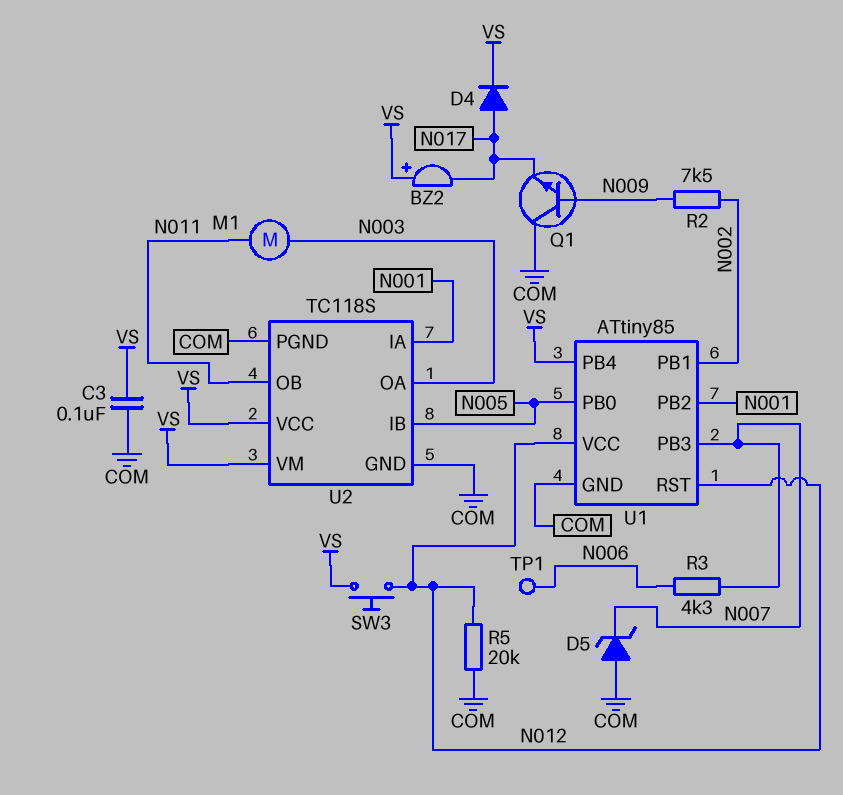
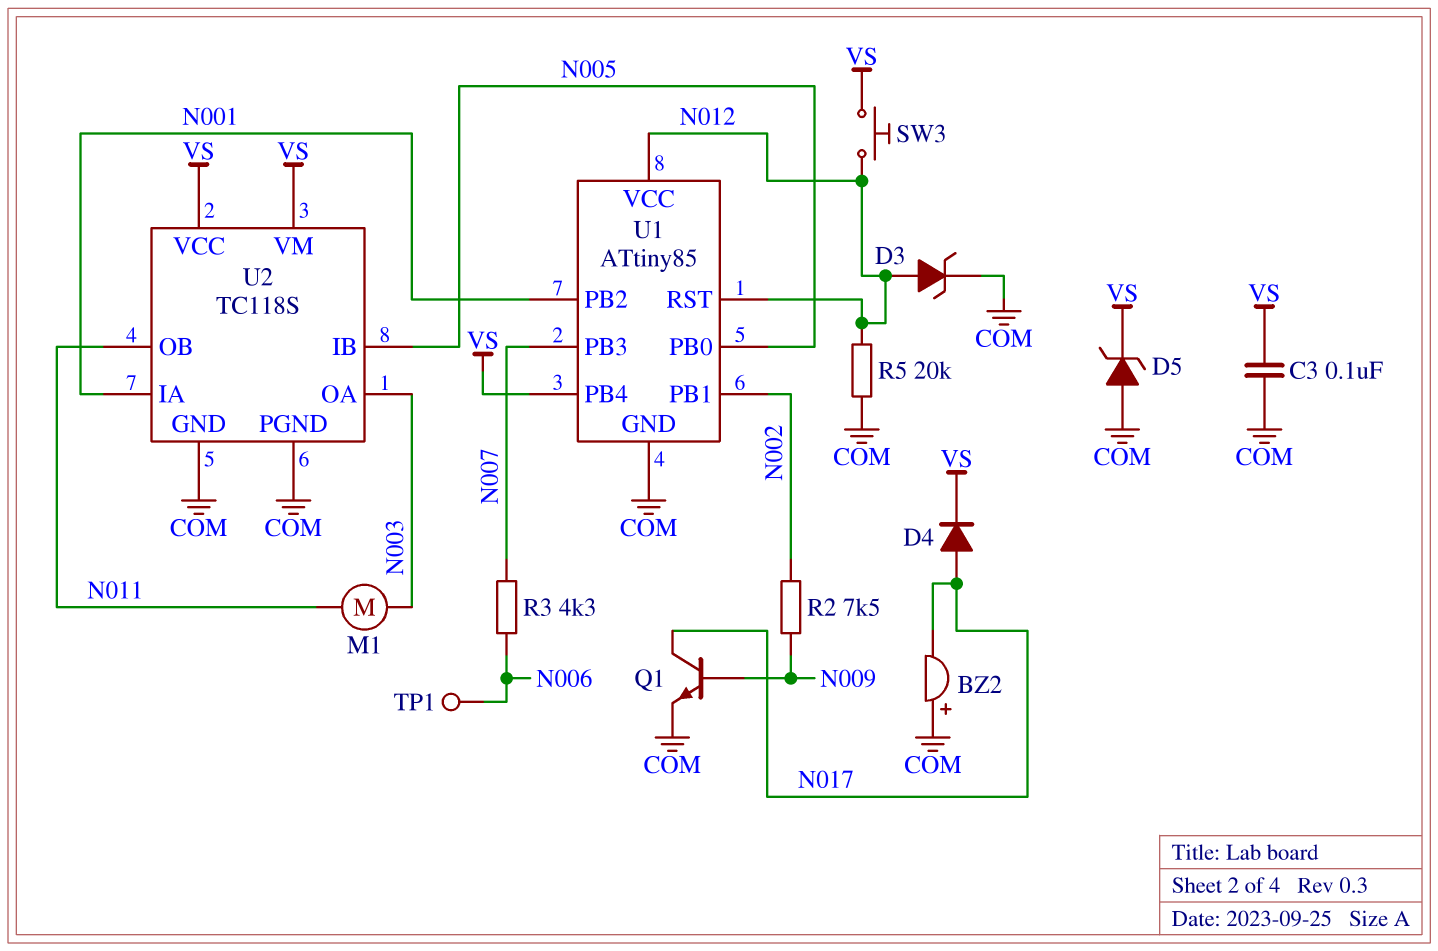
BZ2: buzzer (plus VS, minus N017) -> buzzer (plus COM, minus N017)
D3: none -> zener (A N012, K COM)
D5: zener (A COM, K N007) -> zener (A COM, K VS)
Q1: NPN (B N009, C COM, E N017) -> NPN (B N009, C N017, E COM)

